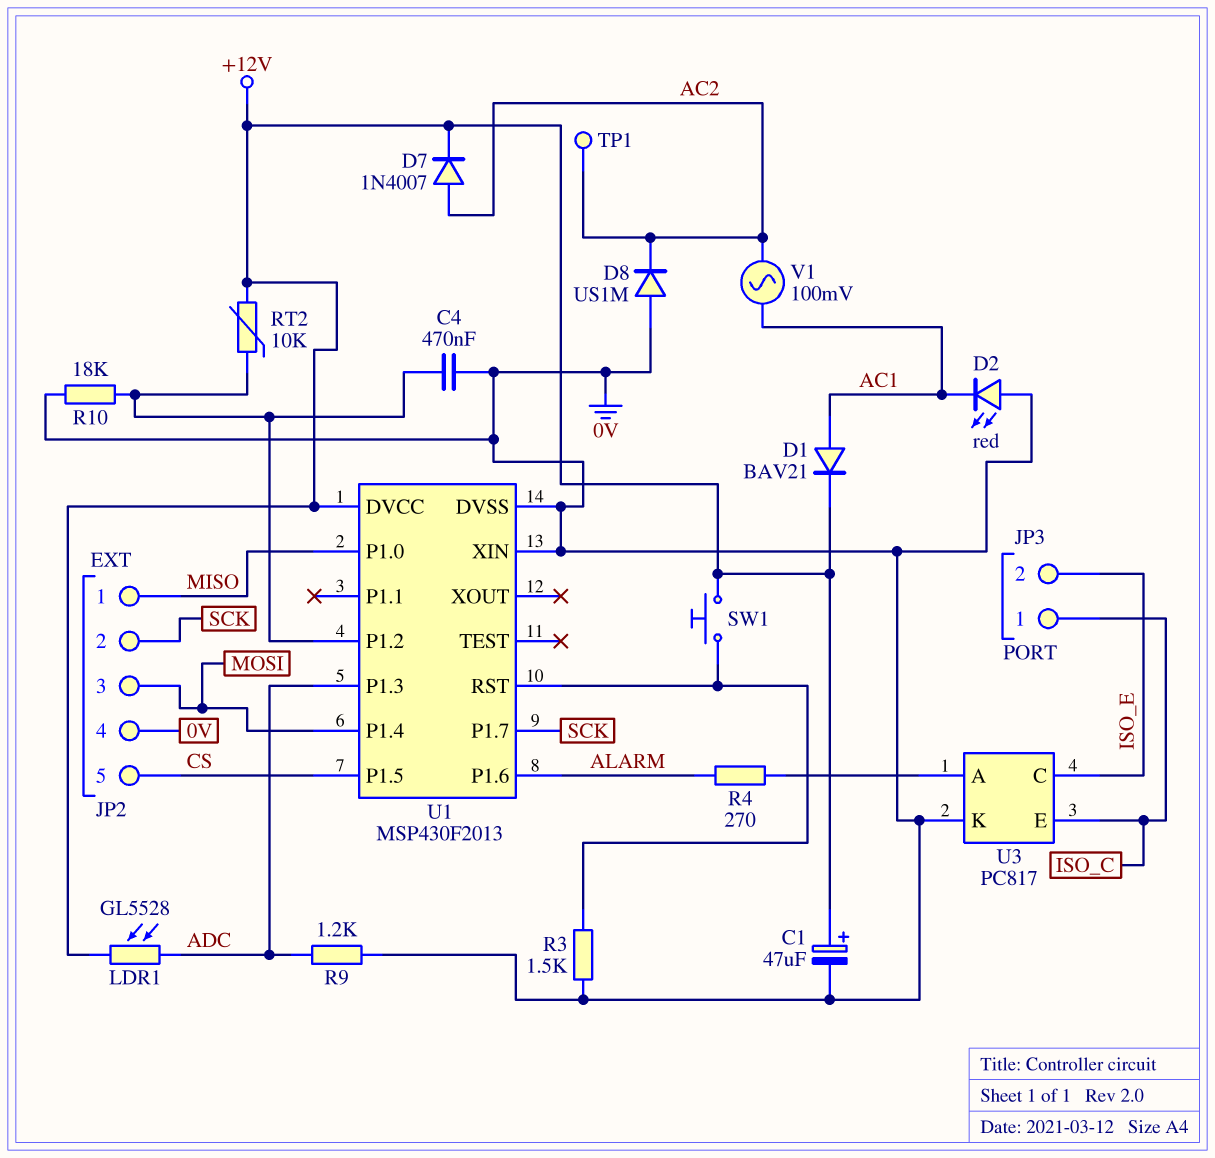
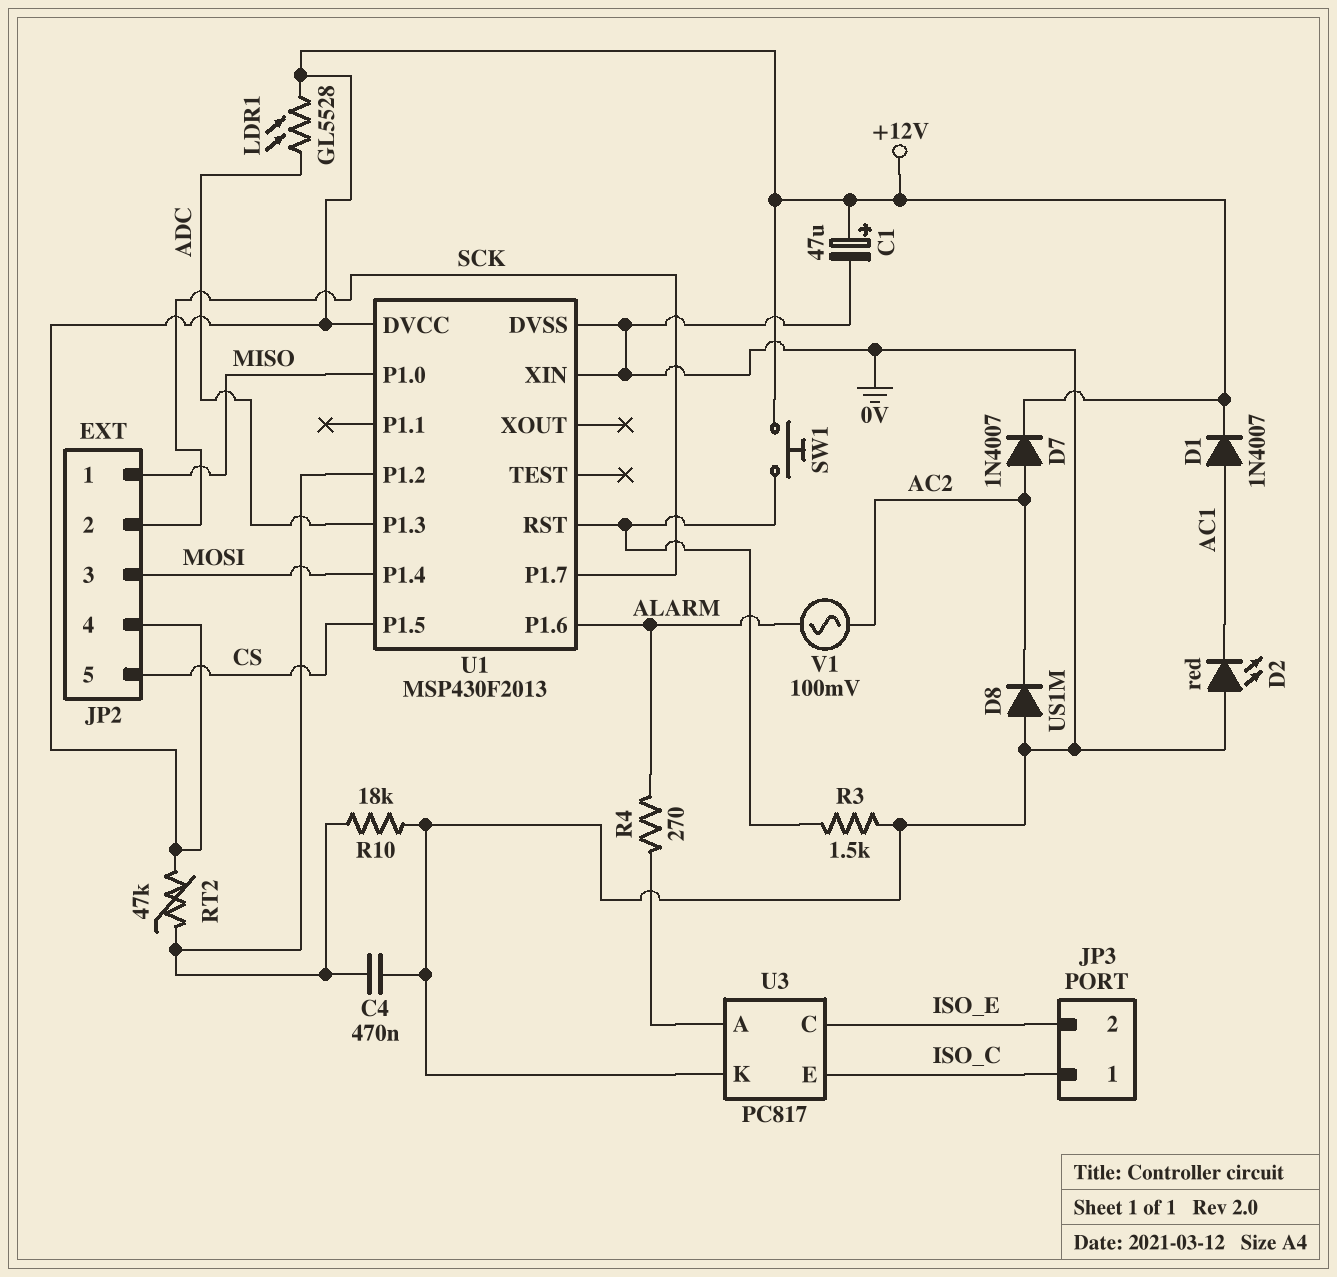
D1: diode BAV21 (A AC1, K +12V) -> diode 1N4007 (A AC1, K +12V)
JP2 pin 4: 0V -> +12V
R9: 1.2k (0V, ADC) -> none
RT2: 10k (+12V, U1/P1.2) -> 47k (+12V, U1/P1.2)
TP1: test point (AC2) -> none
V1: AC 100mV (AC1, AC2) -> AC 100mV (AC2, ALARM)

